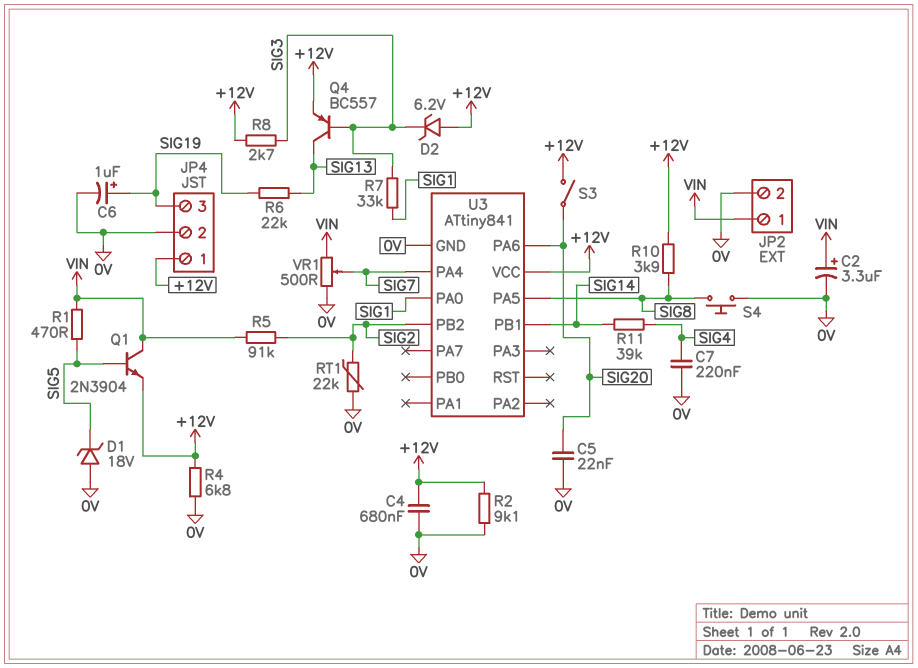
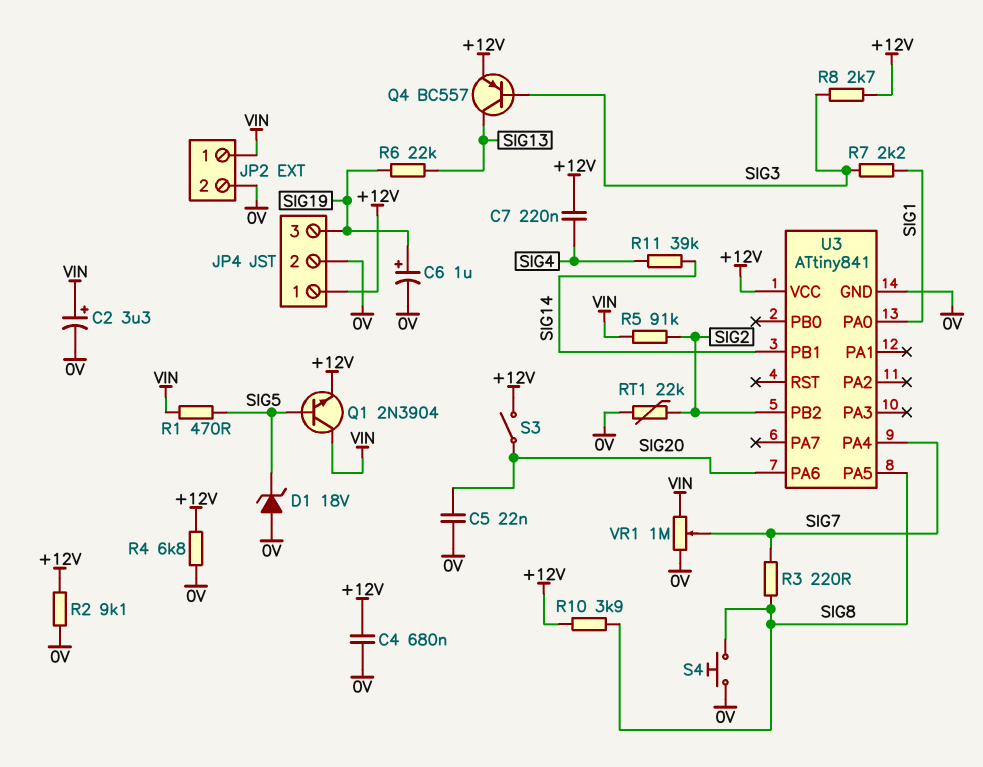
C7: 220nF (0V, SIG4) -> 220nF (+12V, SIG4)
D2: zener 6.2V (A +12V, K SIG3) -> none
R3: none -> 220 (SIG7, SIG8)
R7: 33k (SIG1, SIG3) -> 2.2k (SIG1, SIG3)
VR1: 500 (0V, VIN, wiper SIG7) -> 1M (0V, VIN, wiper SIG7)

